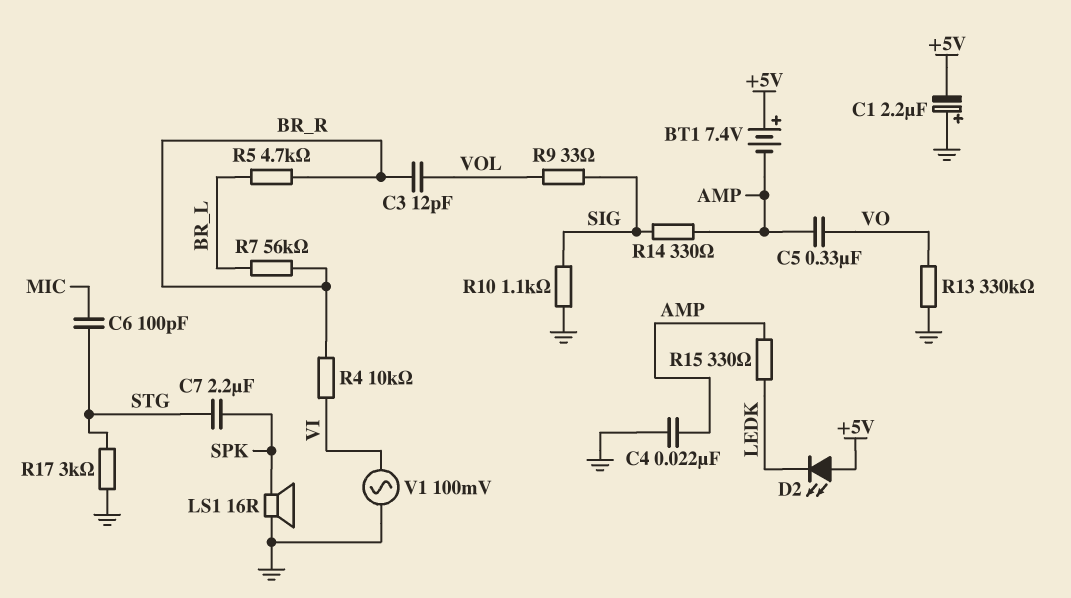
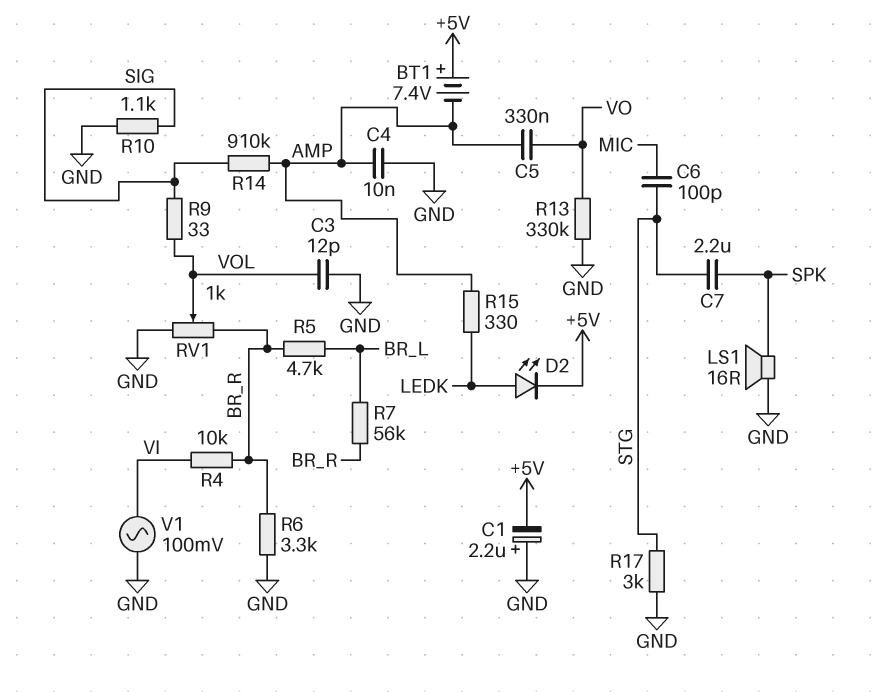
C3: 12pF (BR_R, VOL) -> 12pF (GND, VOL)
C4: 22nF (AMP, GND) -> 10nF (AMP, GND)
D2: LED (A +5V, K LEDK) -> LED (A LEDK, K +5V)
R6: none -> 3.3k (BR_R, GND)
R14: 330 (AMP, SIG) -> 910k (AMP, SIG)
RV1: none -> 1k (BR_R, GND, wiper VOL)

